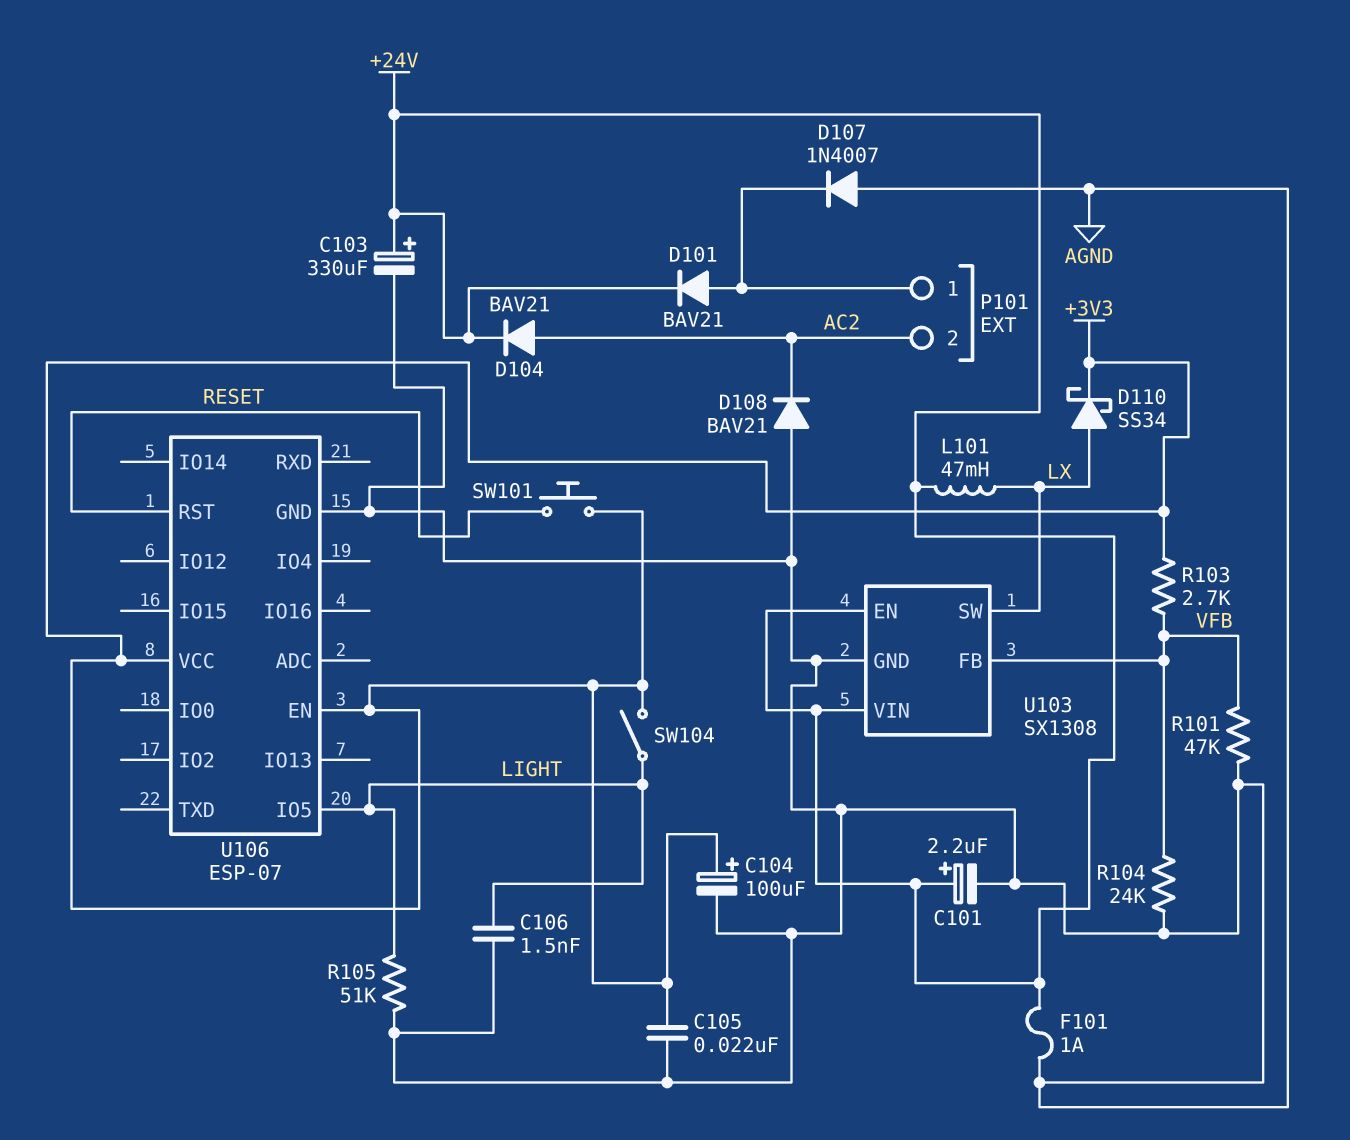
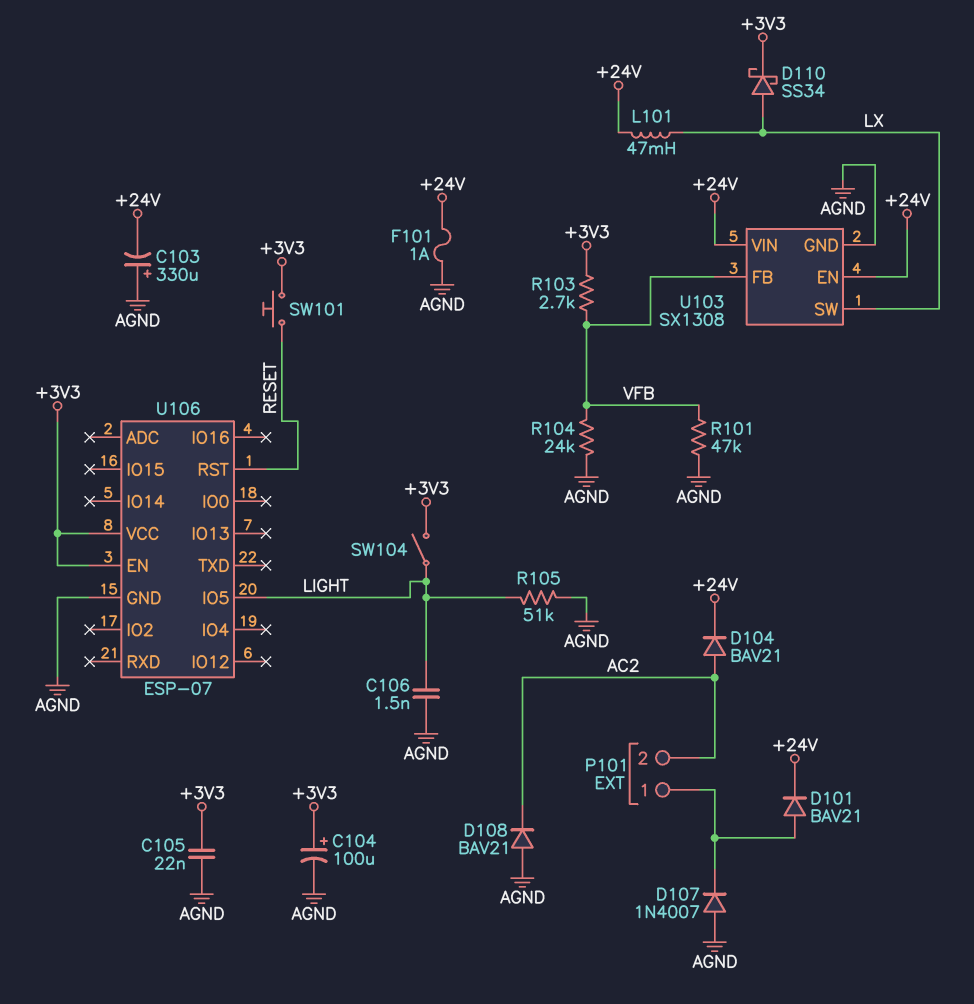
C101: 2.2uF (plus +24V, minus AGND) -> none
C103: 330uF (plus +24V, minus AGND) -> 330uF (plus AGND, minus +24V)

